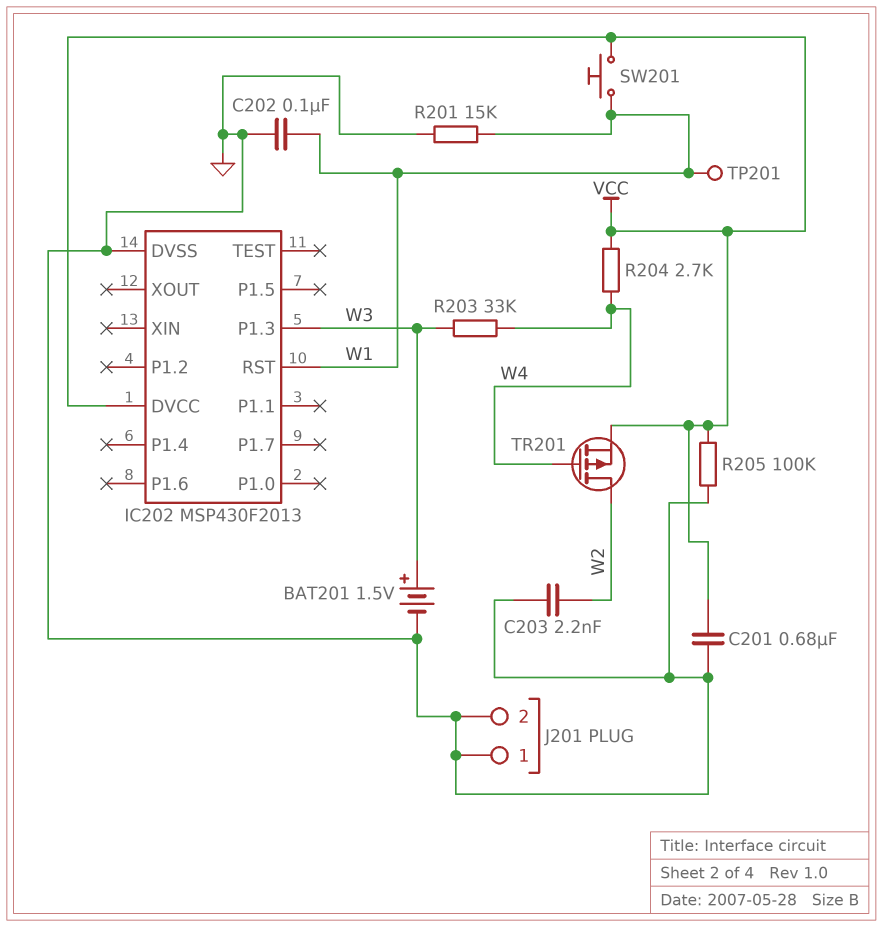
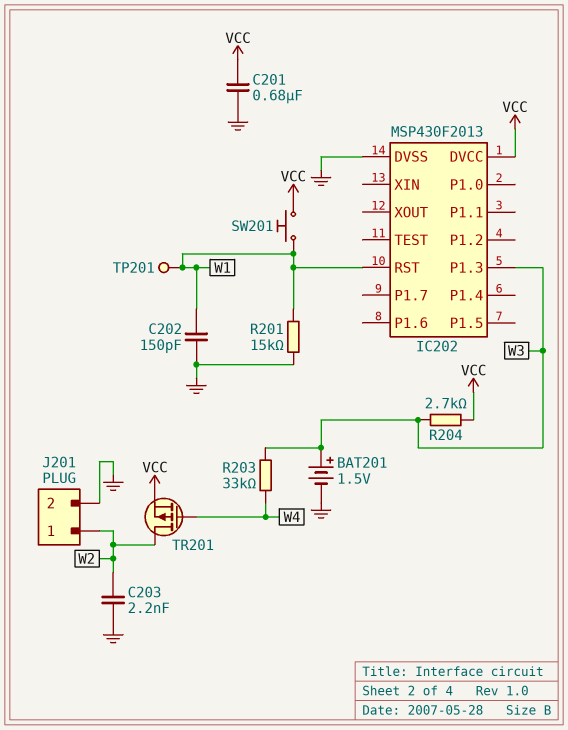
C202: 100nF (GND, W1) -> 150pF (GND, W1)
J201 pin 1: GND -> W2
R204: 2.7k (VCC, W4) -> 2.7k (VCC, W3)
R205: 100k (GND, VCC) -> none

